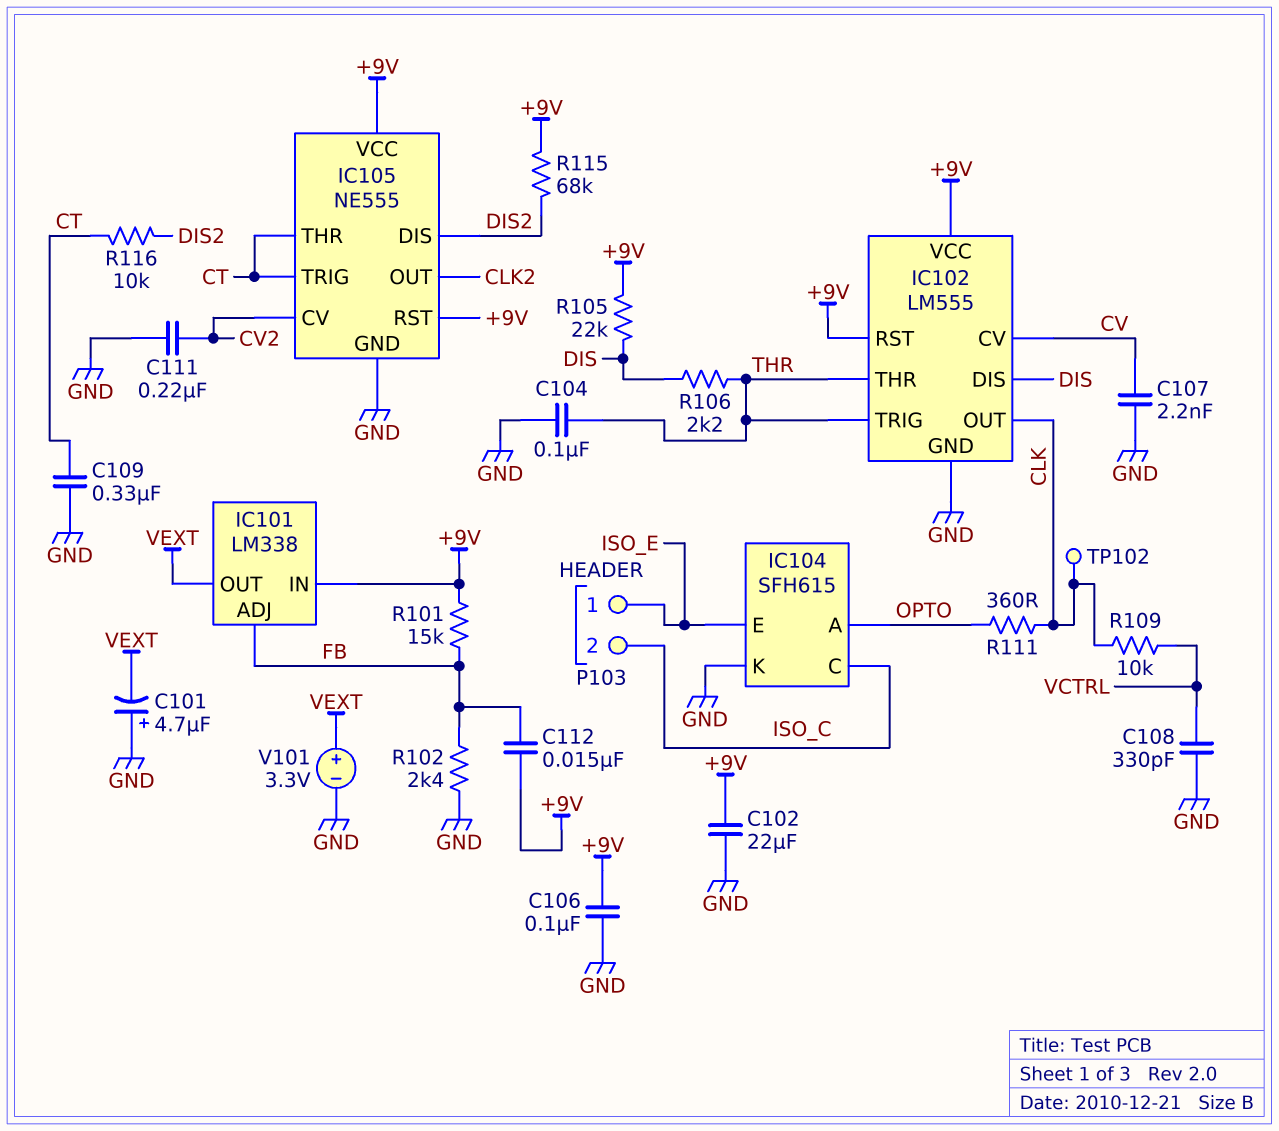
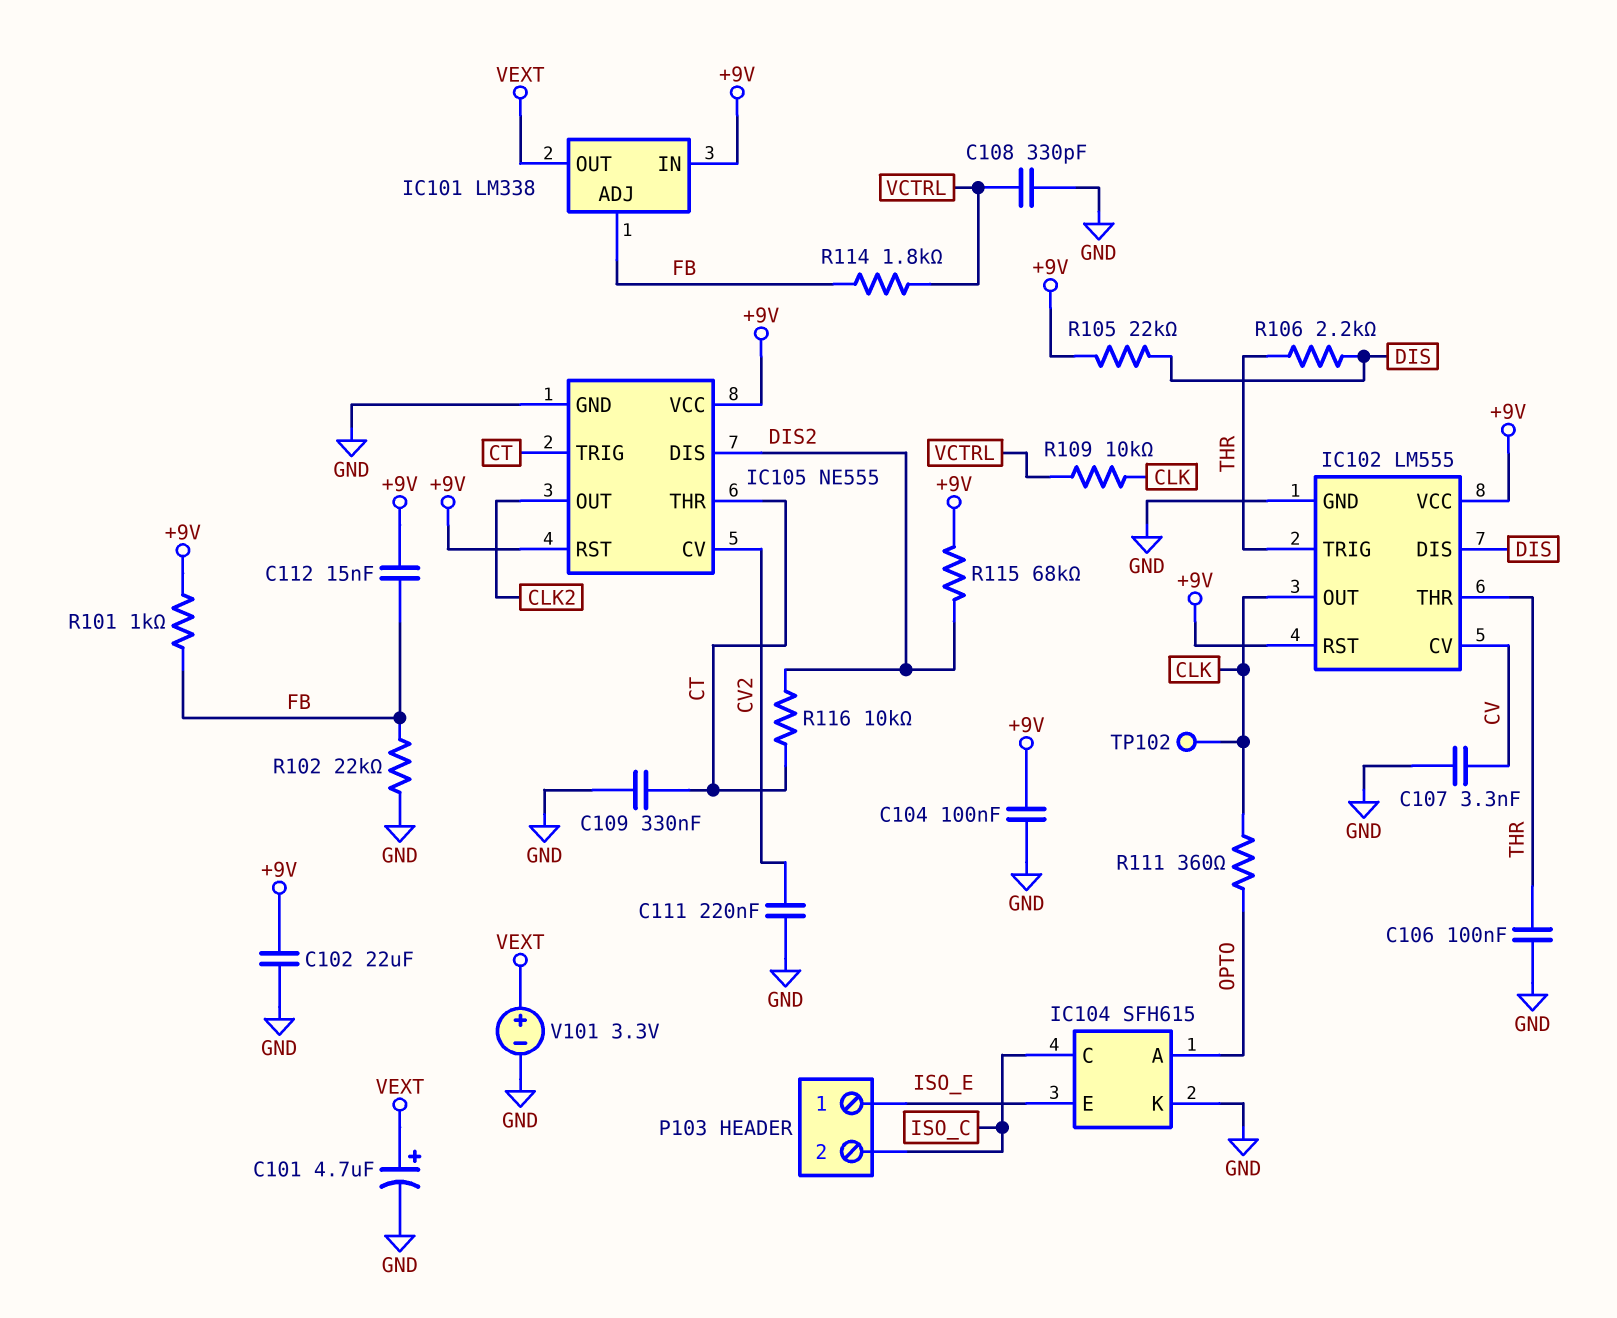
C101: 4.7uF (plus GND, minus VEXT) -> 4.7uF (plus VEXT, minus GND)
C104: 100nF (GND, THR) -> 100nF (+9V, GND)
C106: 100nF (+9V, GND) -> 100nF (GND, THR)
C107: 2.2nF (CV, GND) -> 3.3nF (CV, GND)
R101: 15k (+9V, FB) -> 1k (+9V, FB)
R102: 2.4k (FB, GND) -> 22k (FB, GND)
R114: none -> 1.8k (FB, VCTRL)

